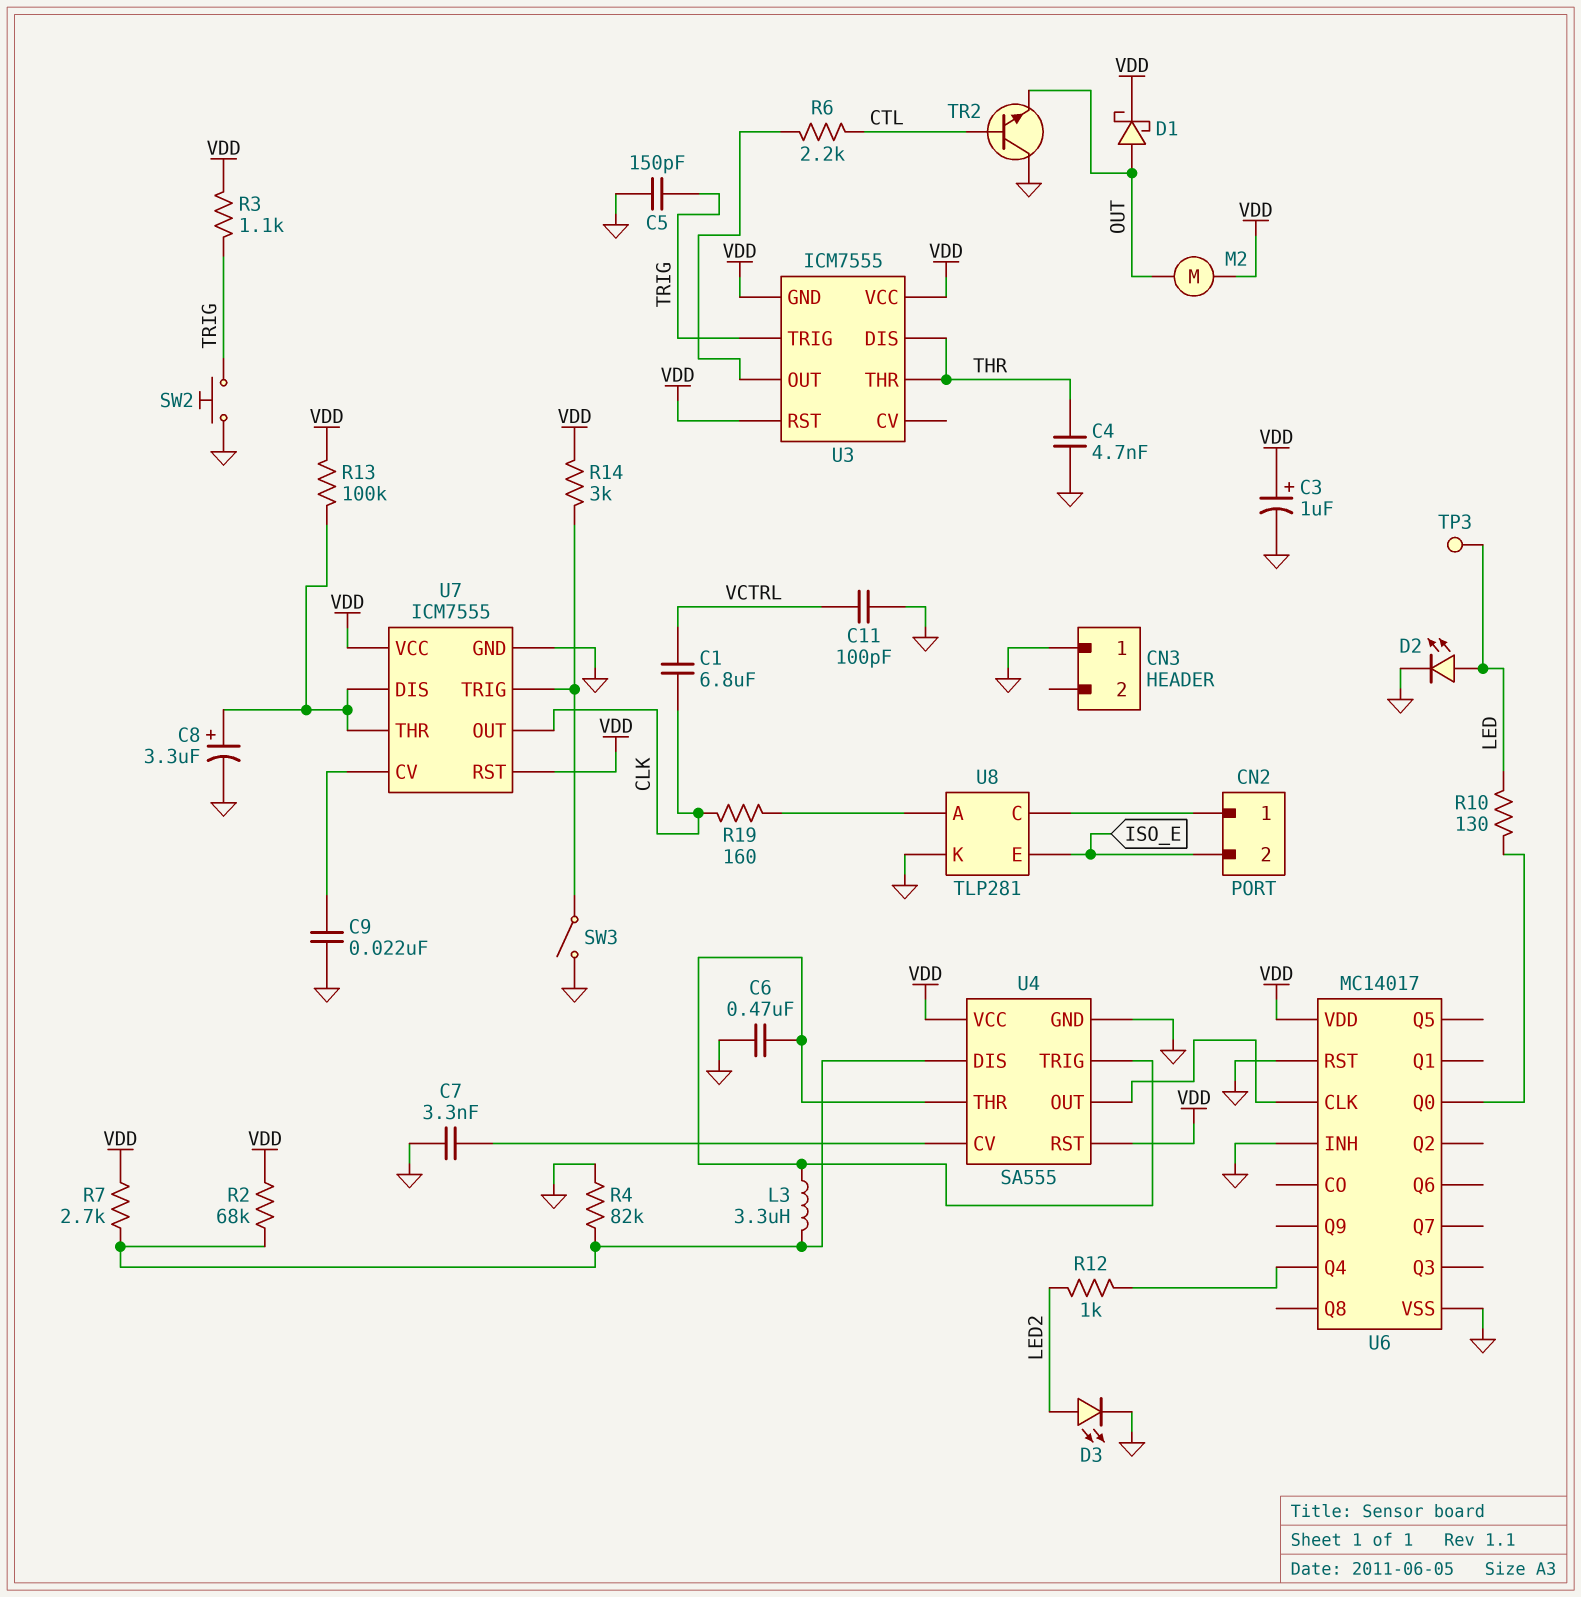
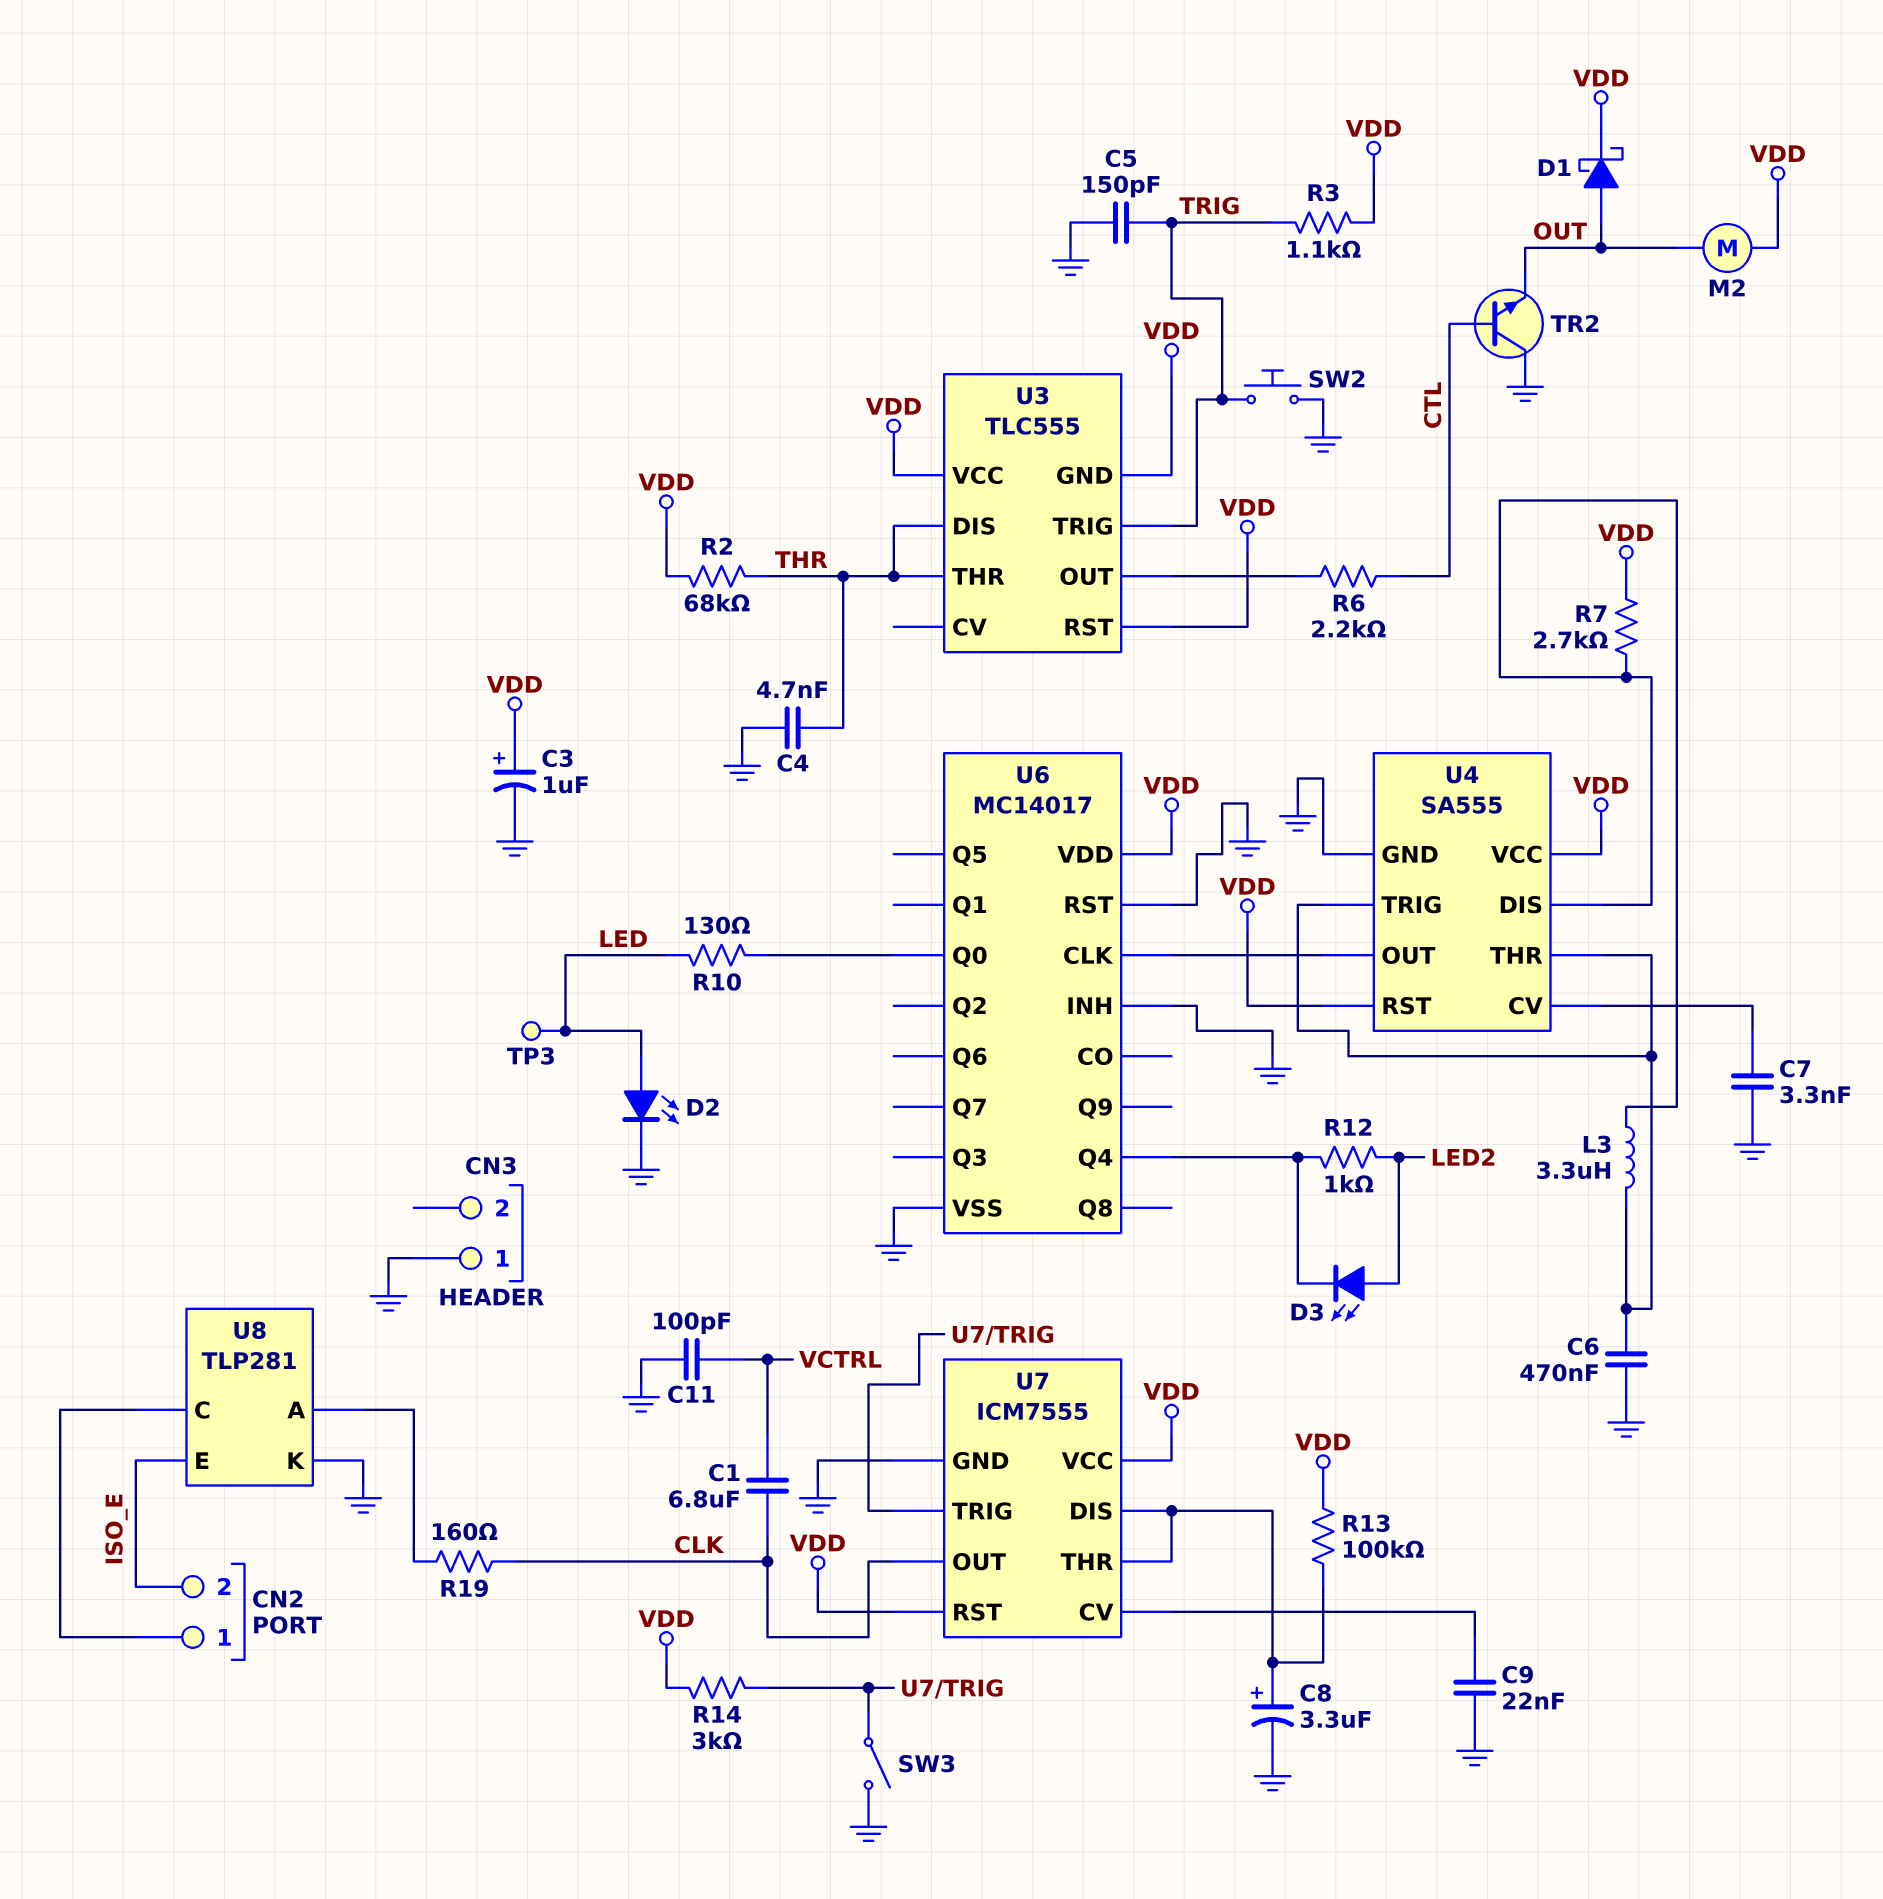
D3: LED (A LED2, K GND) -> LED (A LED2, K U6/Q4)
R2: 68k (U4/DIS, VDD) -> 68k (THR, VDD)
R4: 82k (GND, U4/DIS) -> none
U3: ICM7555 -> TLC555

